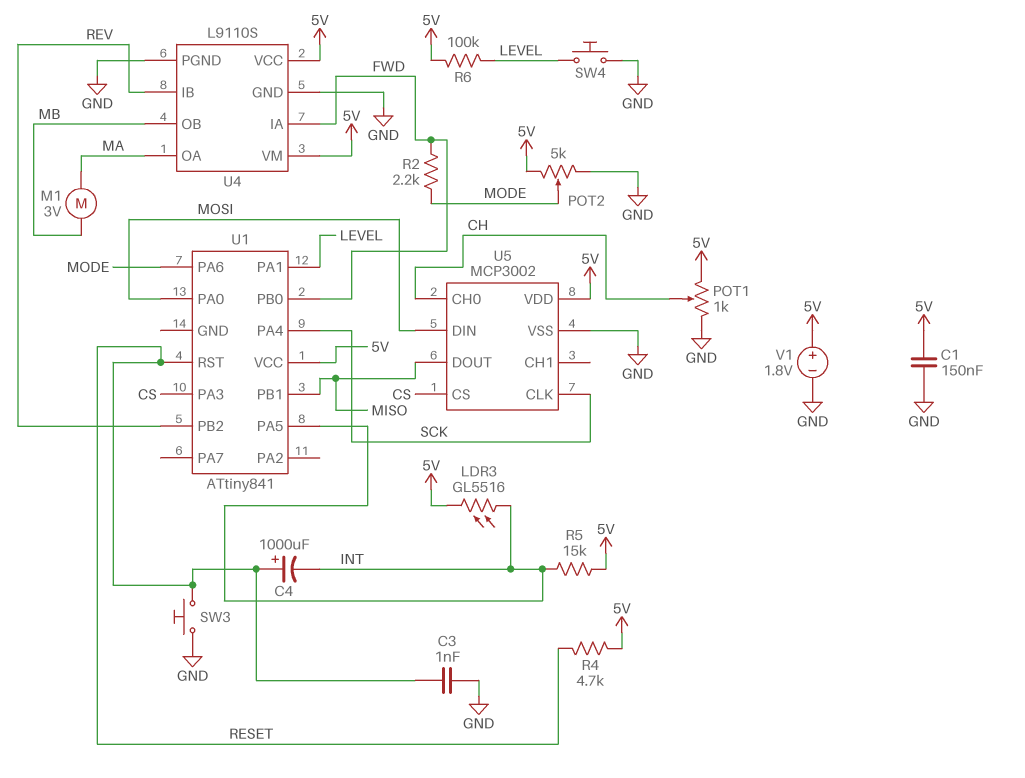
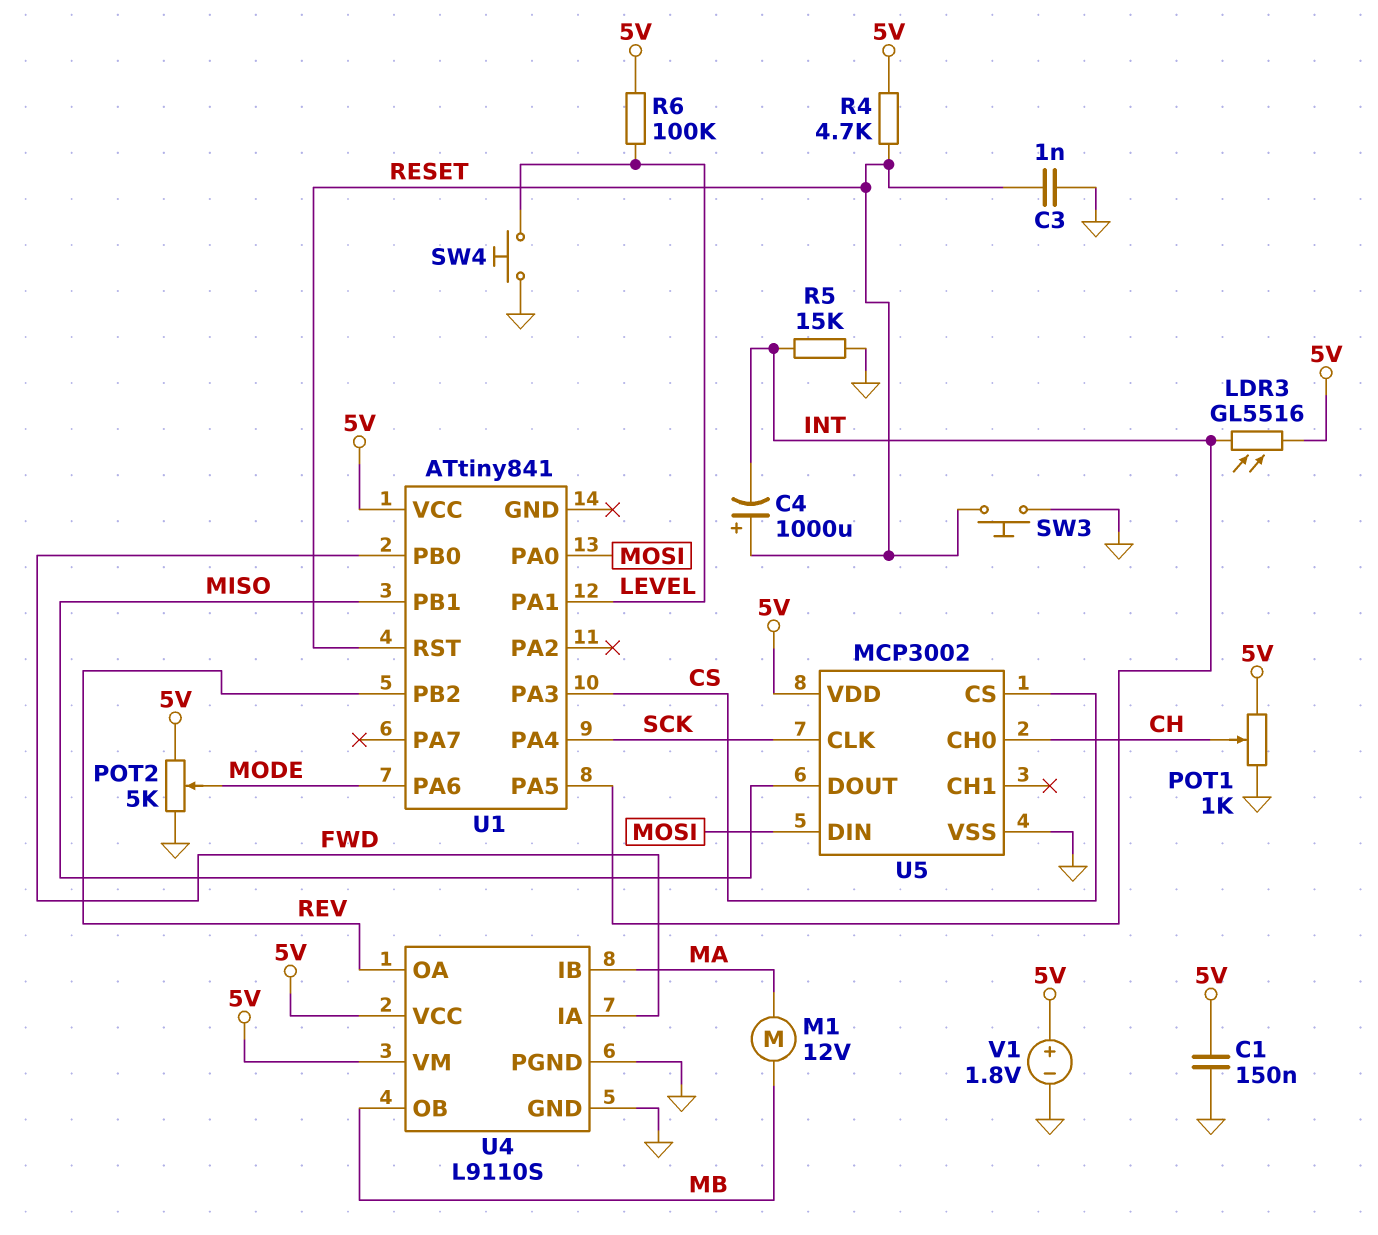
M1: motor 3V (MA, MB) -> motor 12V (MA, MB)
R2: 2.2k (FWD, MODE) -> none
R5: 15k (5V, INT) -> 15k (GND, INT)
U4 pin IB: REV -> MA
U4 pin OA: MA -> REV

